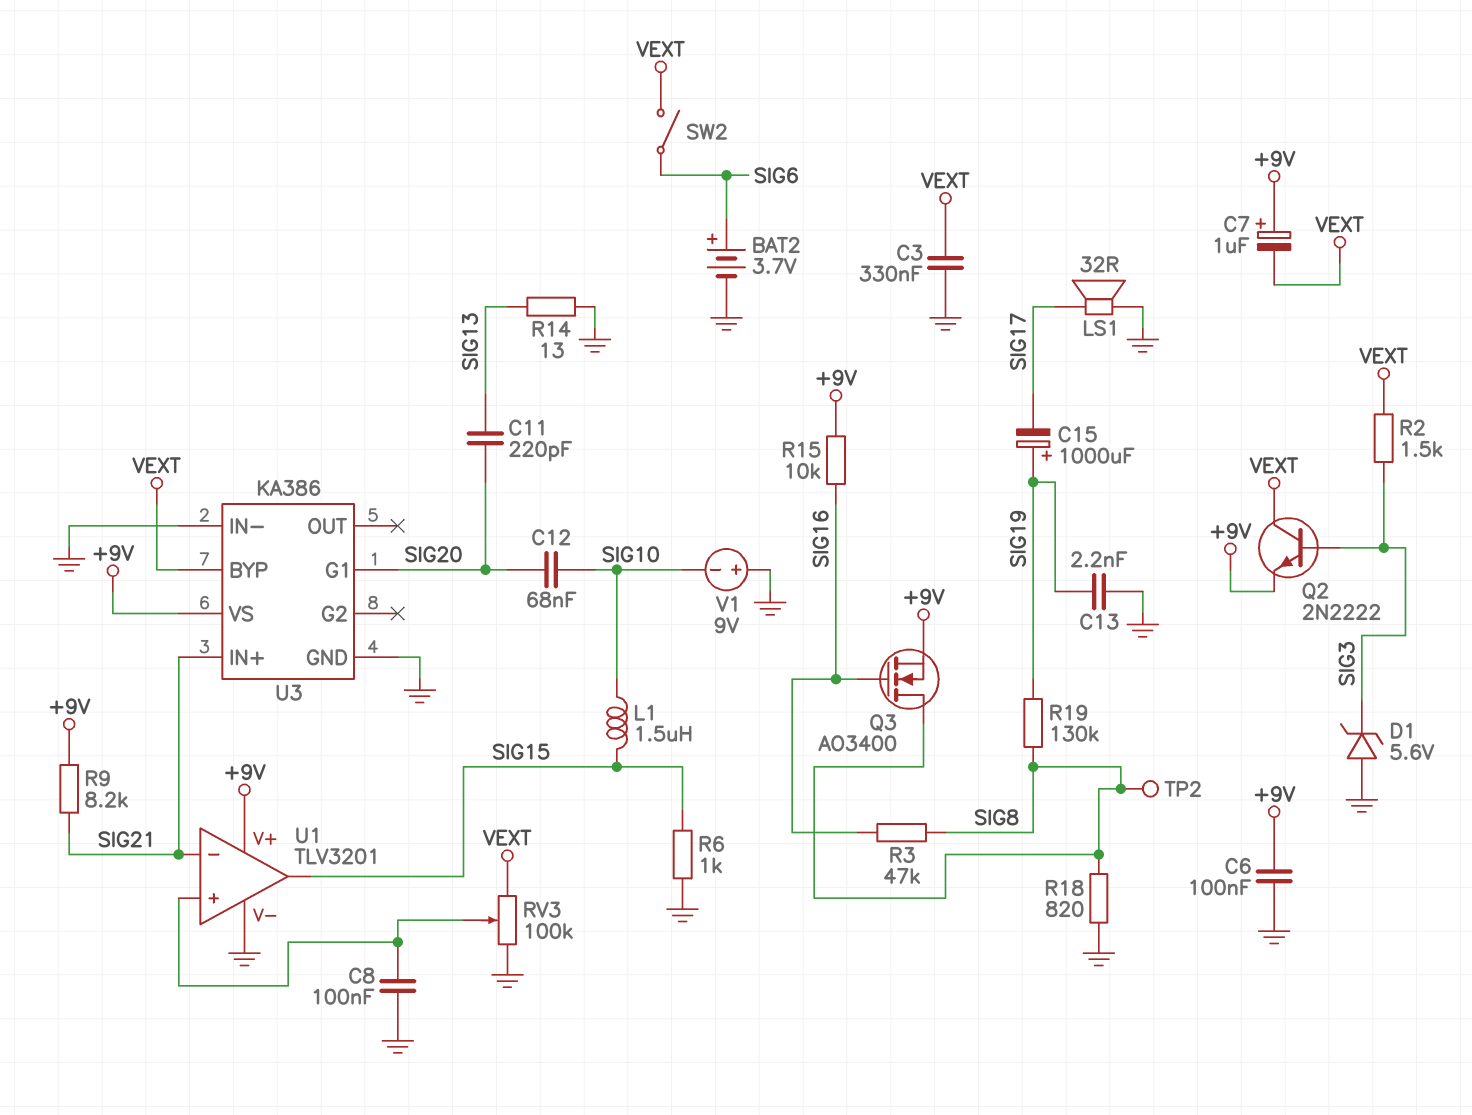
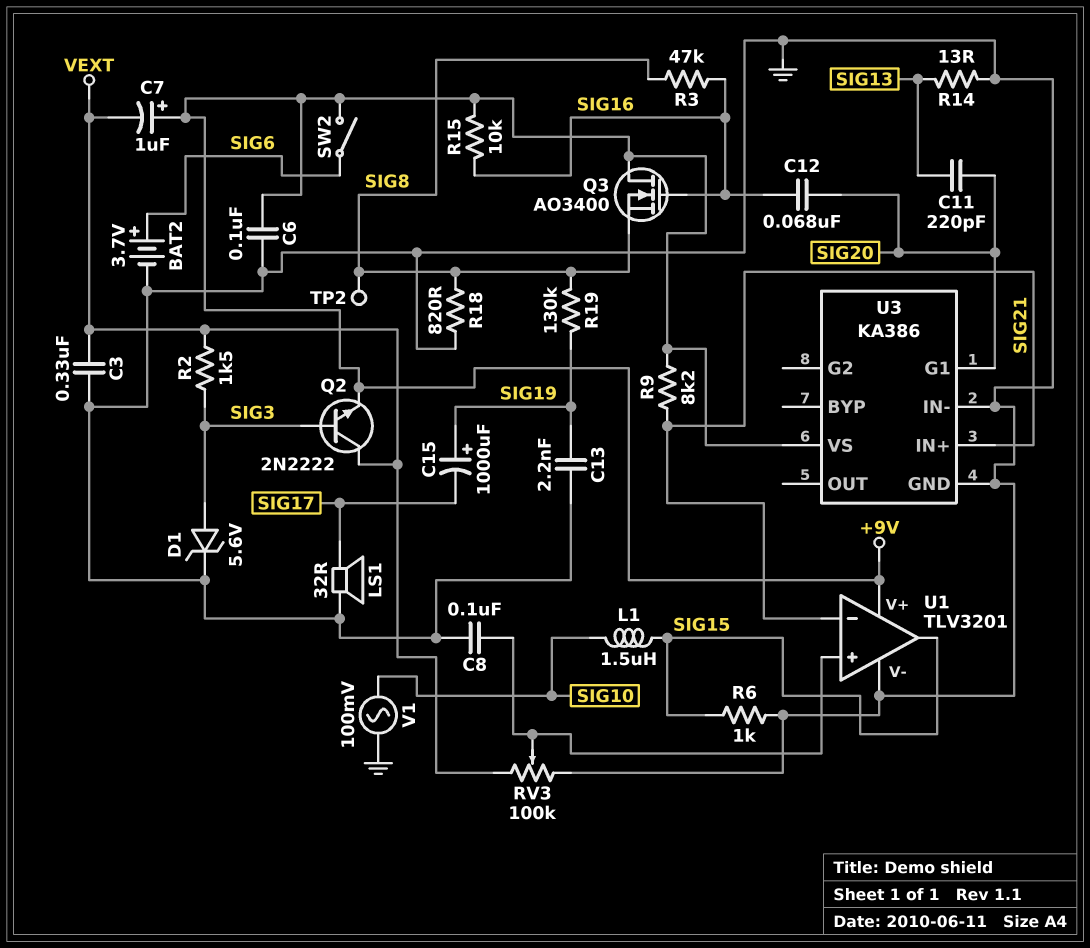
C12: 68nF (SIG10, SIG20) -> 68nF (SIG16, SIG20)
D1: zener 5.6V (A GND, K SIG3) -> zener 5.6V (A SIG3, K GND)
Q3: NMOS AO3400 (G SIG16, D SIG8, S +9V) -> NMOS AO3400 (G SIG16, D +9V, S SIG8)
SW2: switch (SIG6, VEXT) -> switch (+9V, SIG6)
U3 pin BYP: VEXT -> none
V1: 9V (plus GND, minus SIG10) -> AC 100mV (GND, SIG10)

